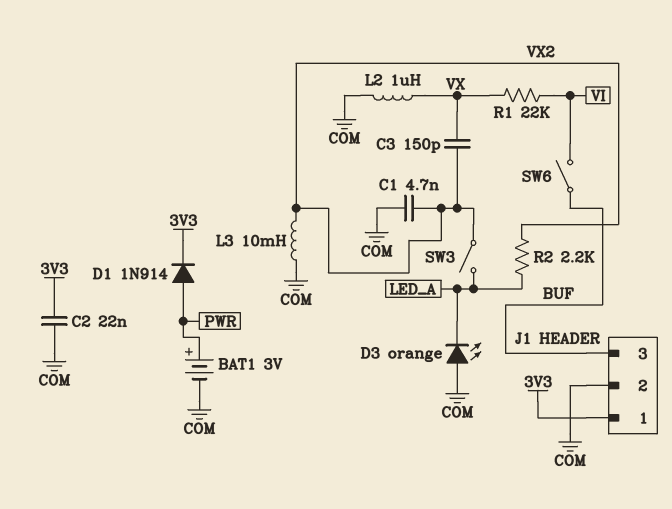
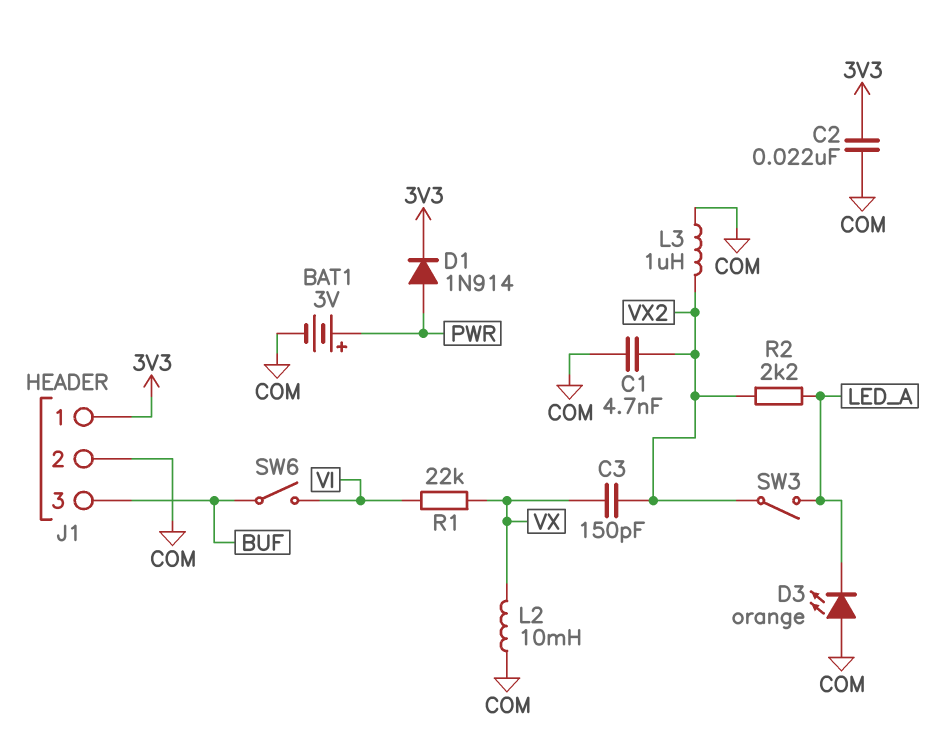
L2: 1uH (COM, VX) -> 10mH (COM, VX)
L3: 10mH (COM, VX2) -> 1uH (COM, VX2)

